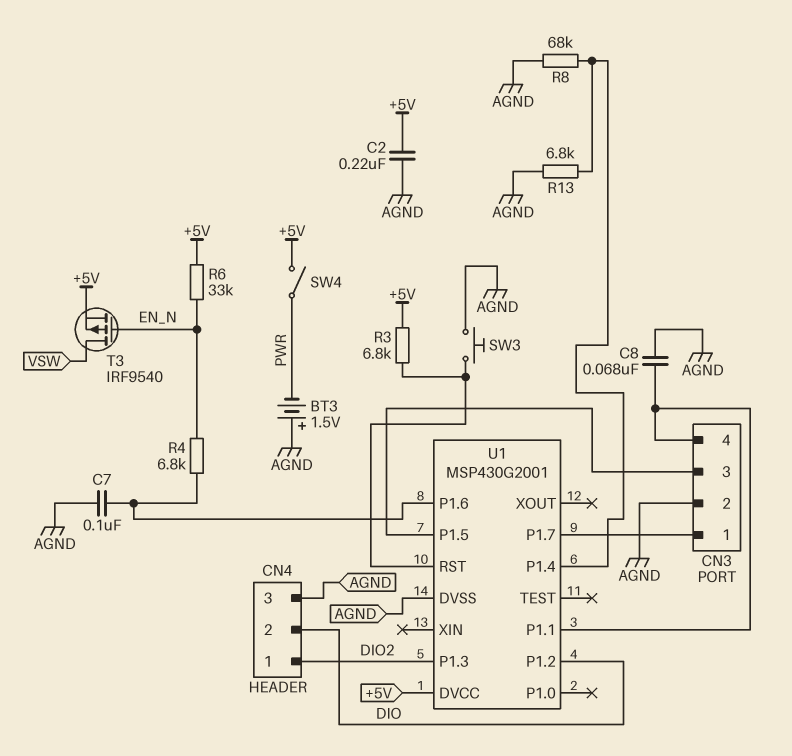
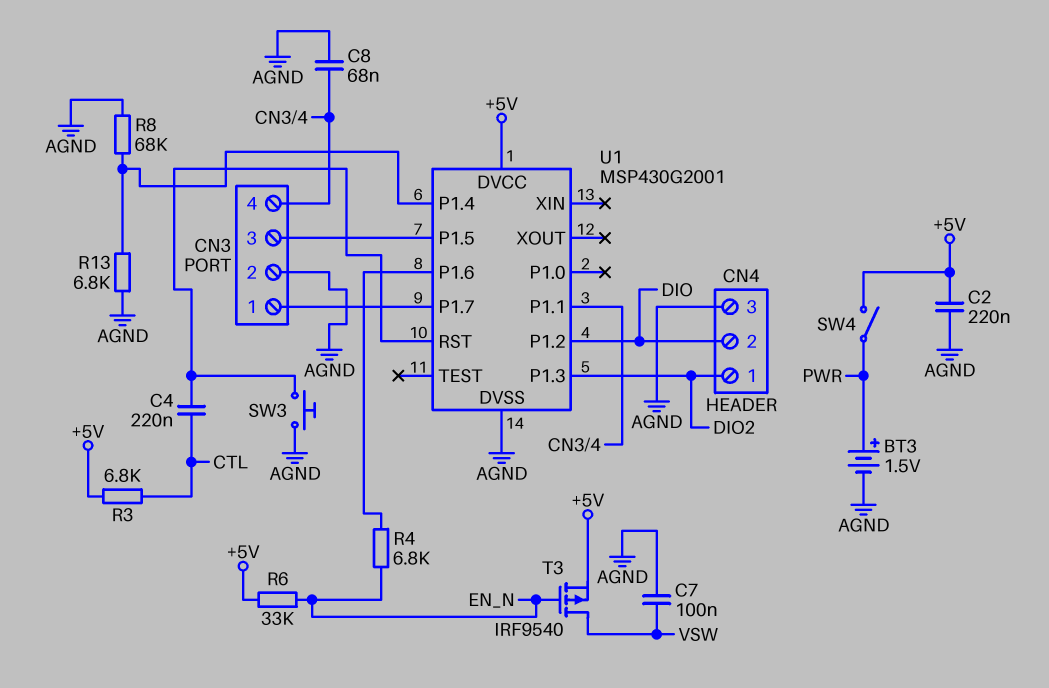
BT3: 1.5V (plus AGND, minus PWR) -> 1.5V (plus PWR, minus AGND)
C4: none -> 220nF (CTL, U1/RST)
C7: 100nF (AGND, U1/P1.6) -> 100nF (AGND, VSW)
R3: 6.8k (+5V, U1/RST) -> 6.8k (+5V, CTL)

